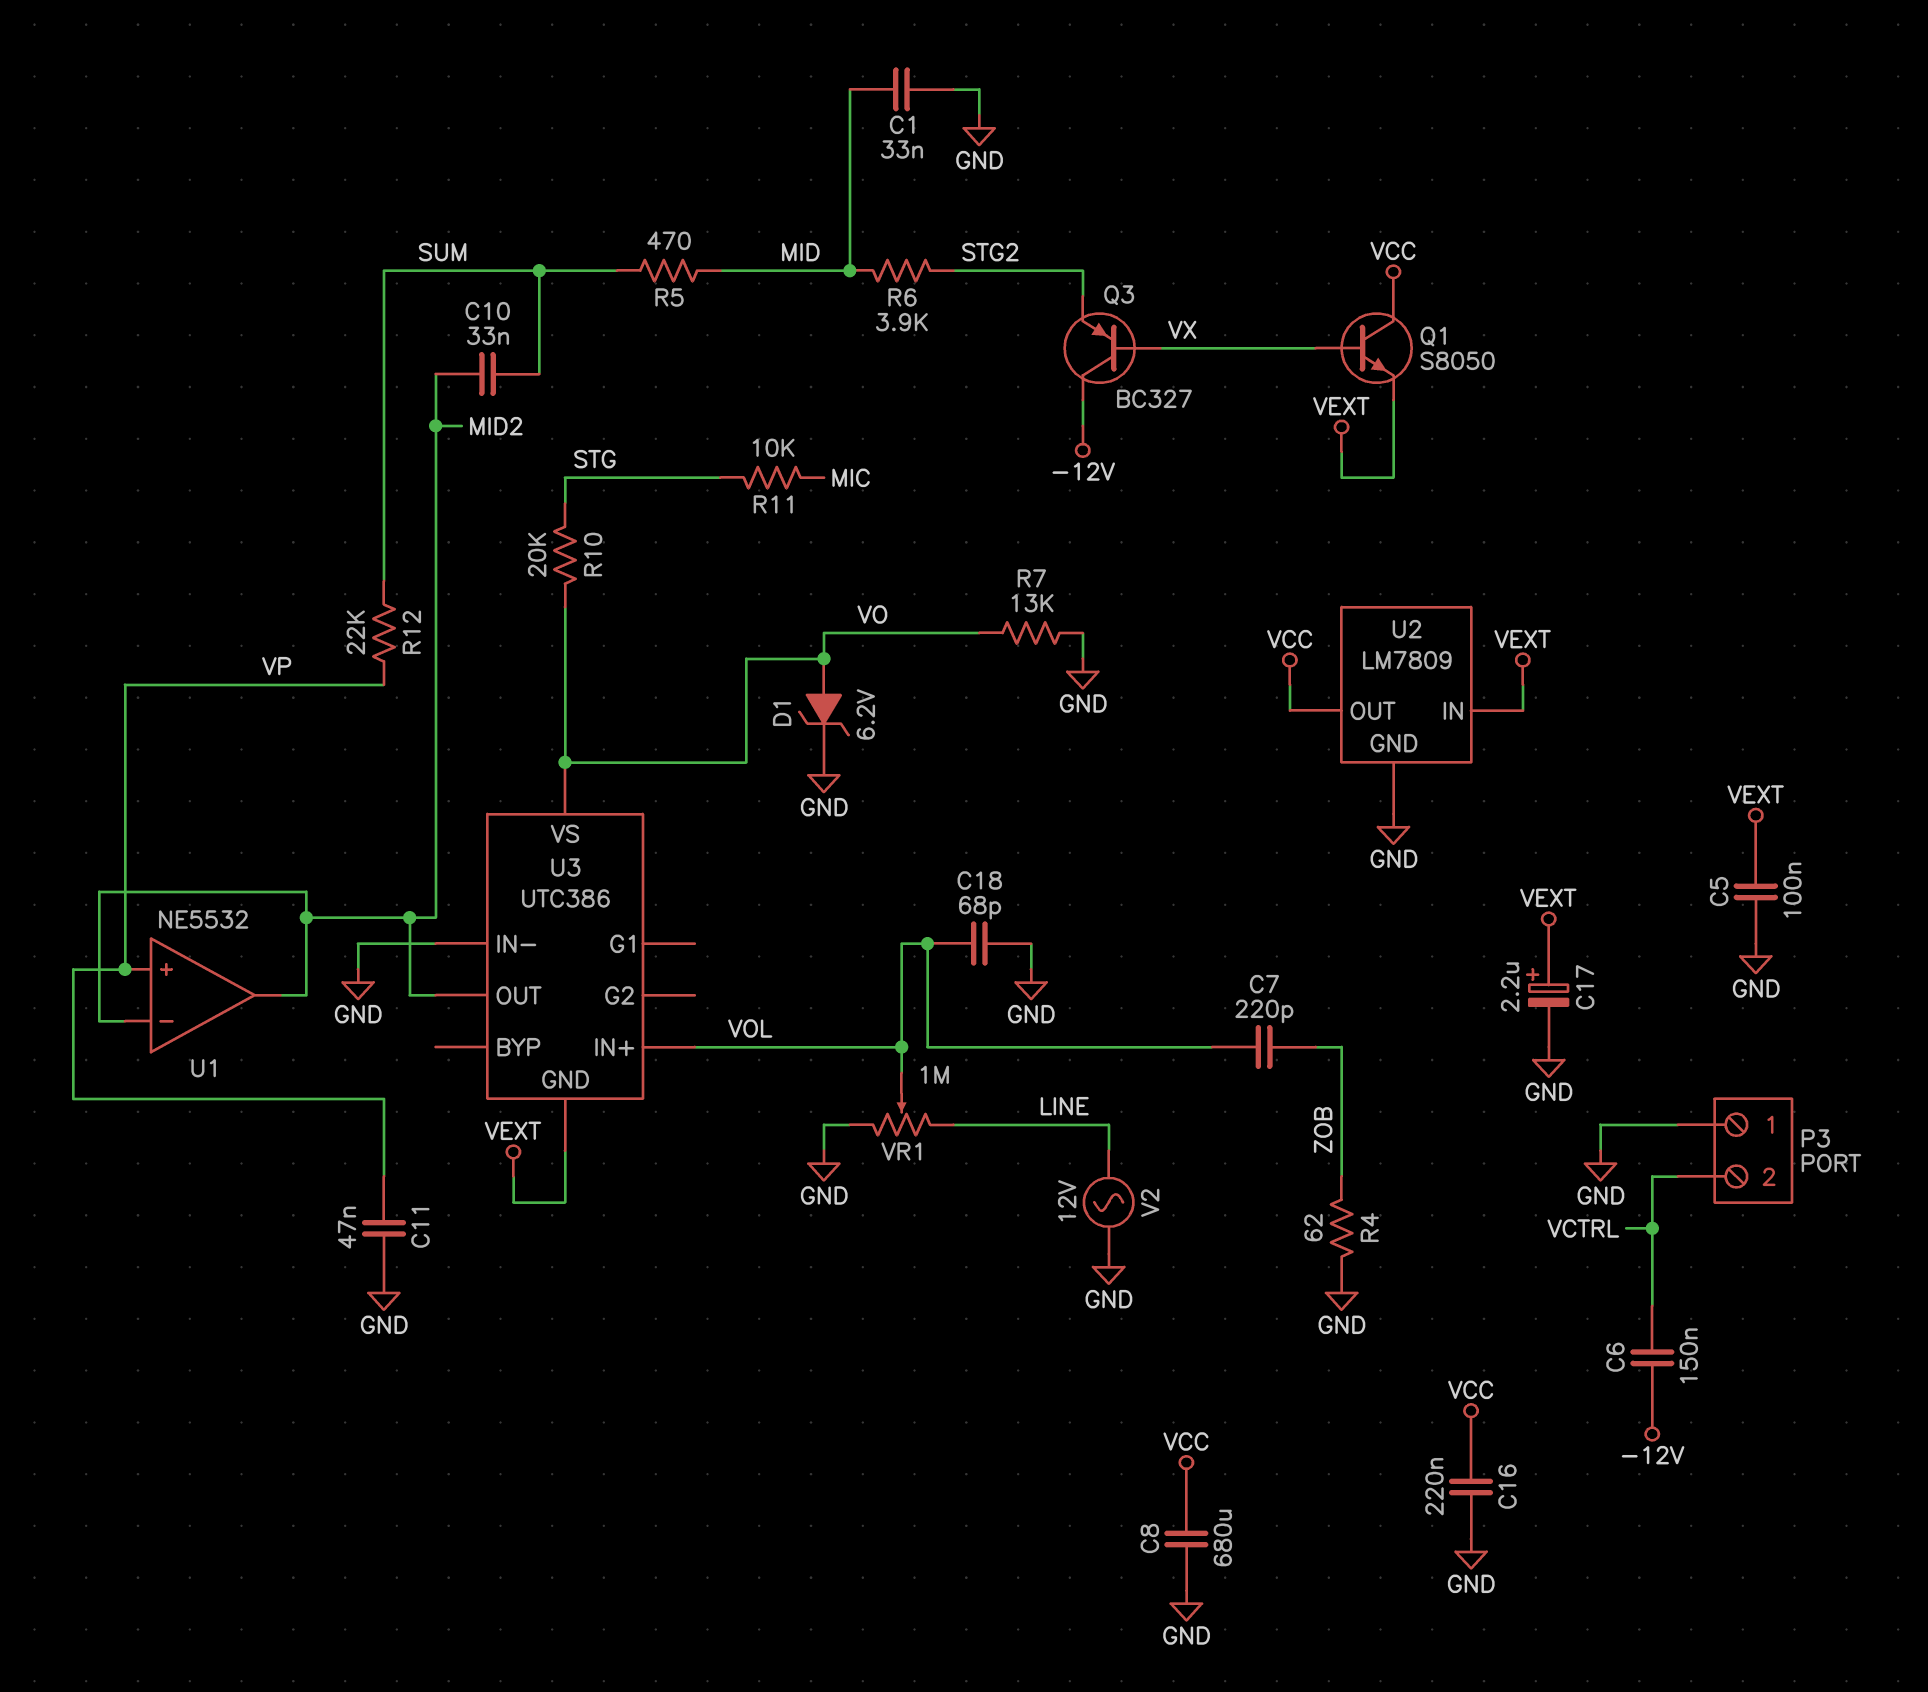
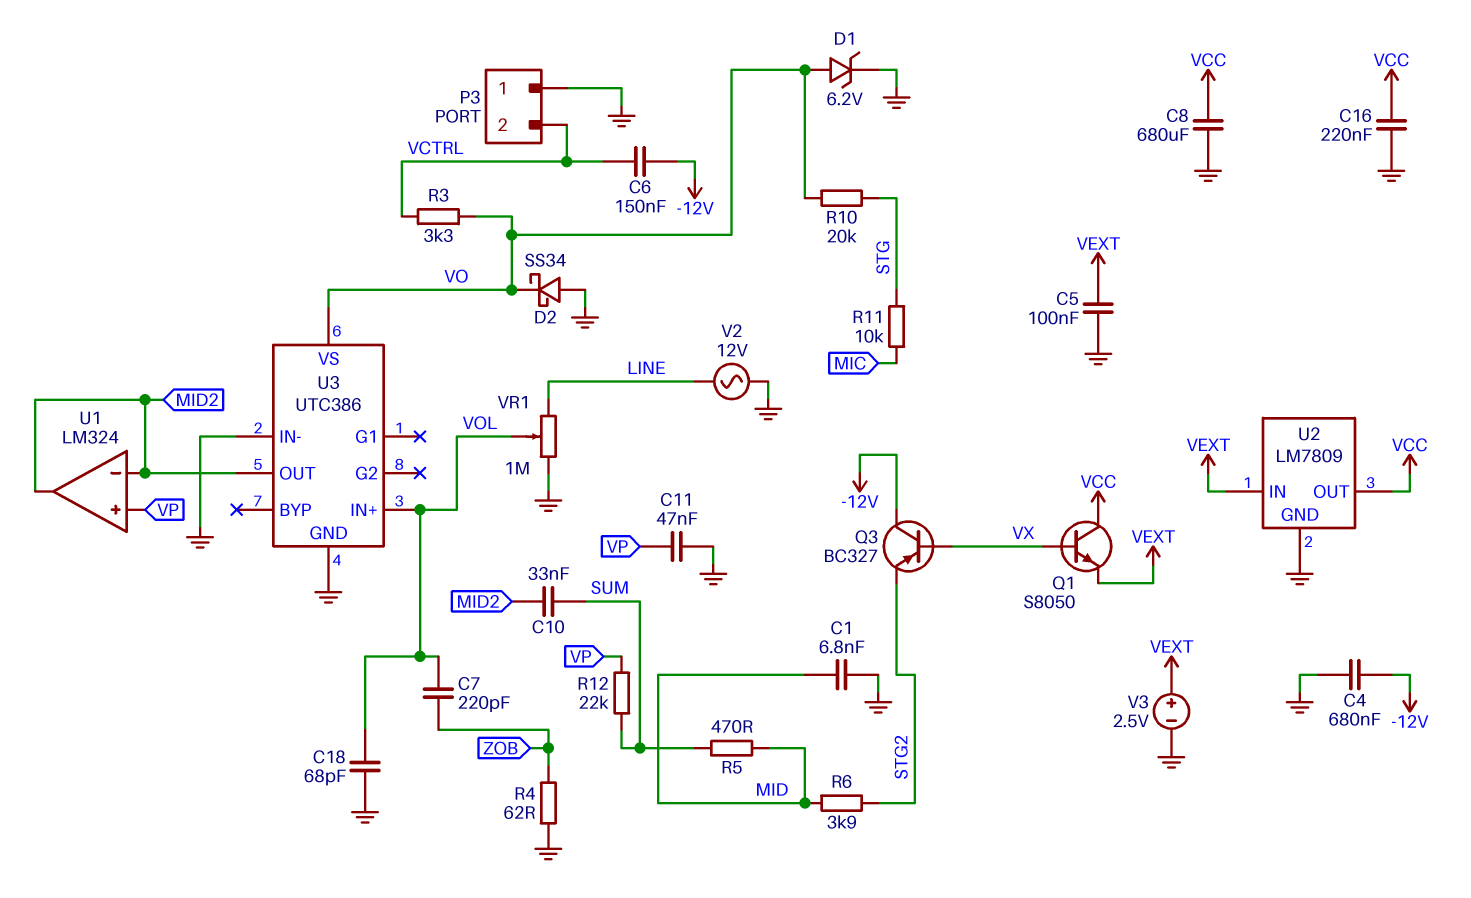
C1: 33nF (GND, MID) -> 6.8nF (GND, MID)
C4: none -> 680nF (-12V, GND)
C17: 2.2uF (plus VEXT, minus GND) -> none
D2: none -> schottky SS34 (A GND, K VO)
R3: none -> 3.3k (VCTRL, VO)
R7: 13k (GND, VO) -> none
U1: NE5532 -> LM324
U3 pin GND: VEXT -> GND
V3: none -> 2.5V (plus VEXT, minus GND)

